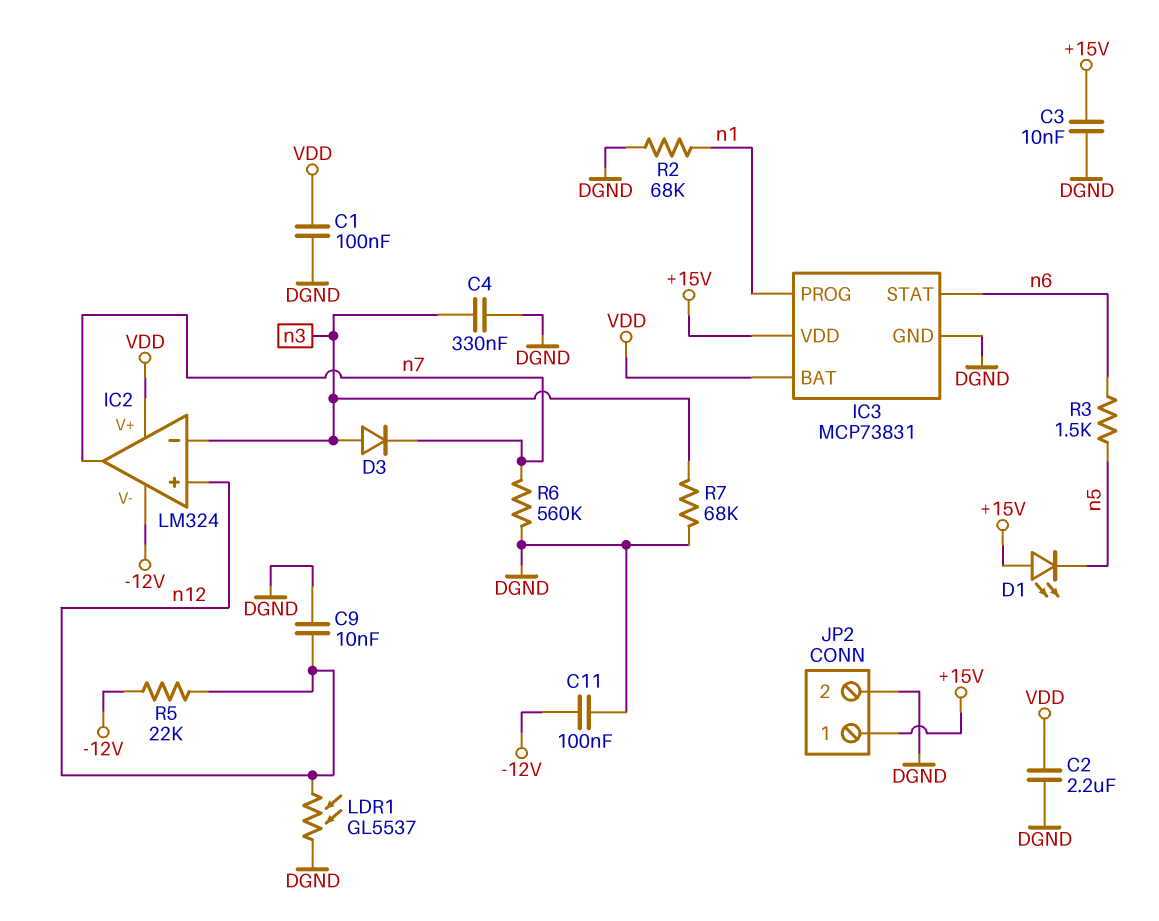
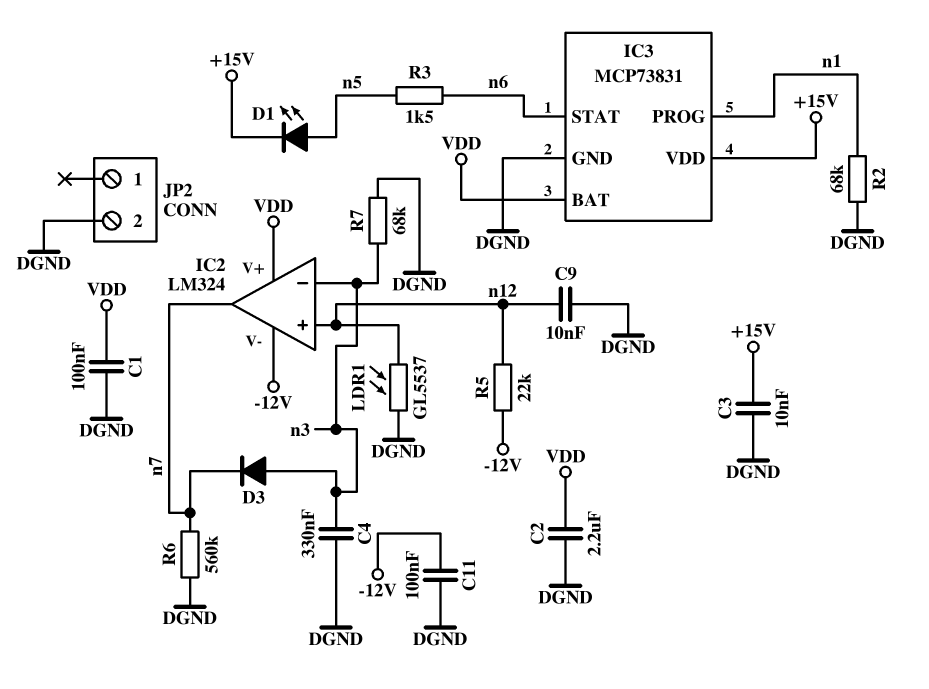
D1: LED (A +15V, K n5) -> LED (A n5, K +15V)
JP2 pin 1: +15V -> none

